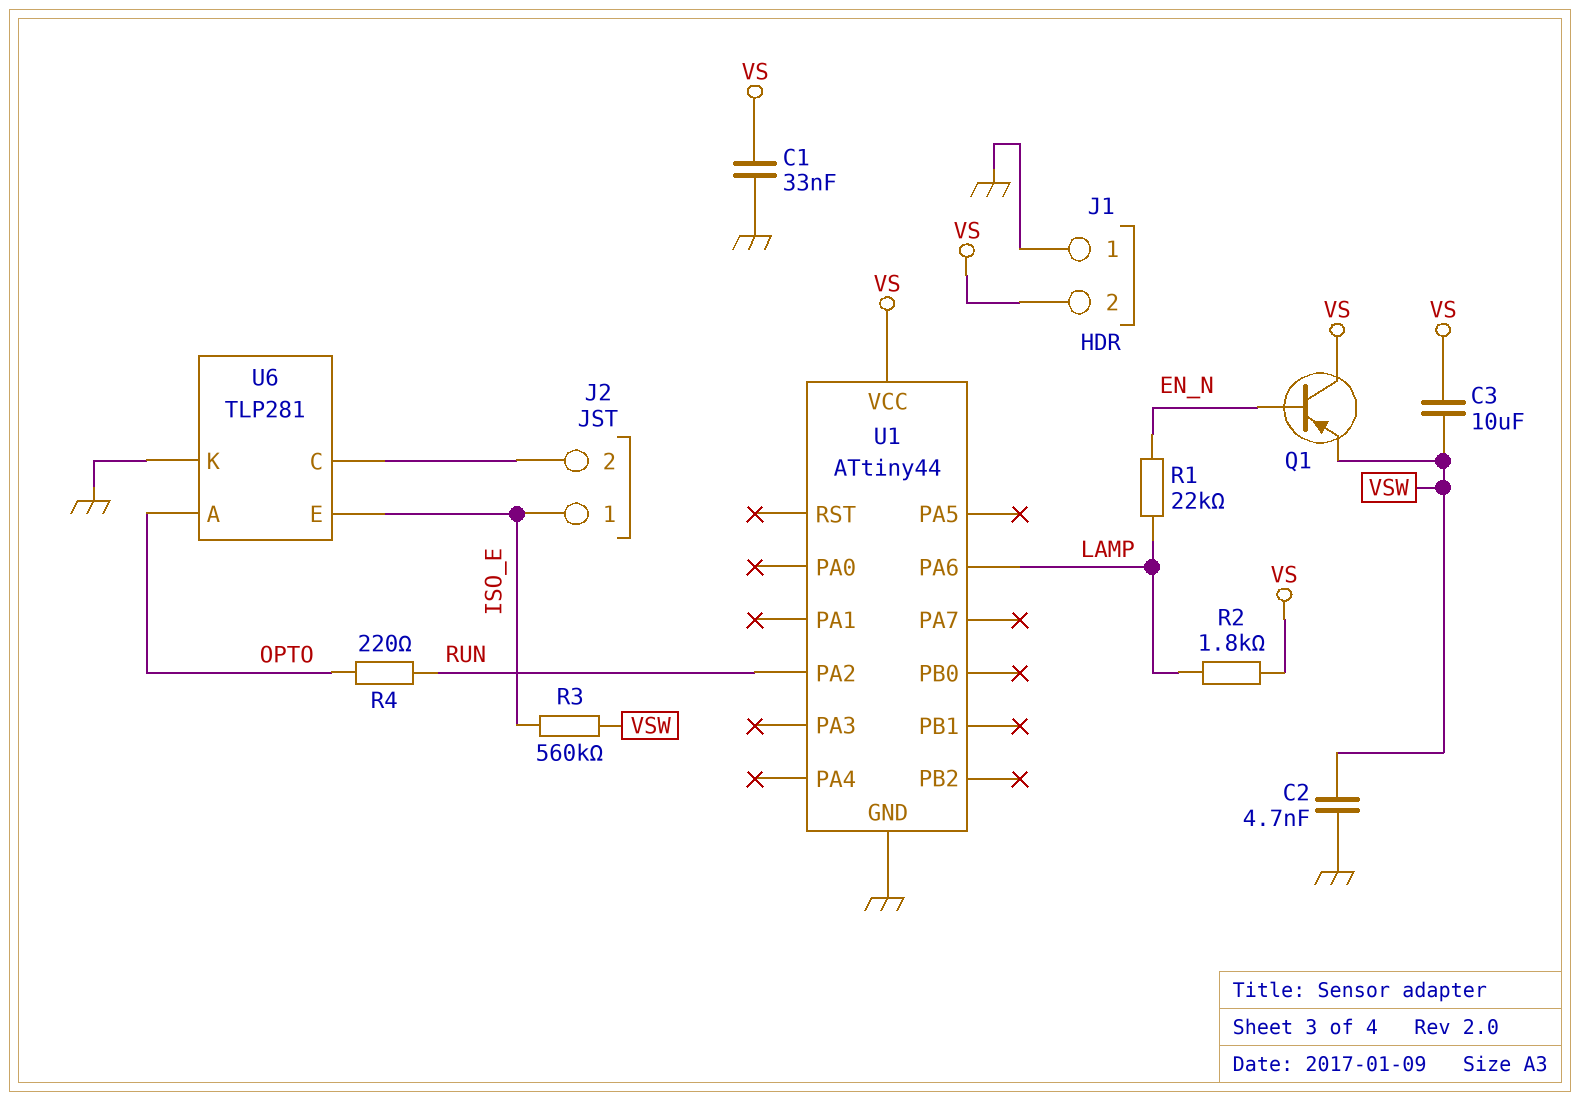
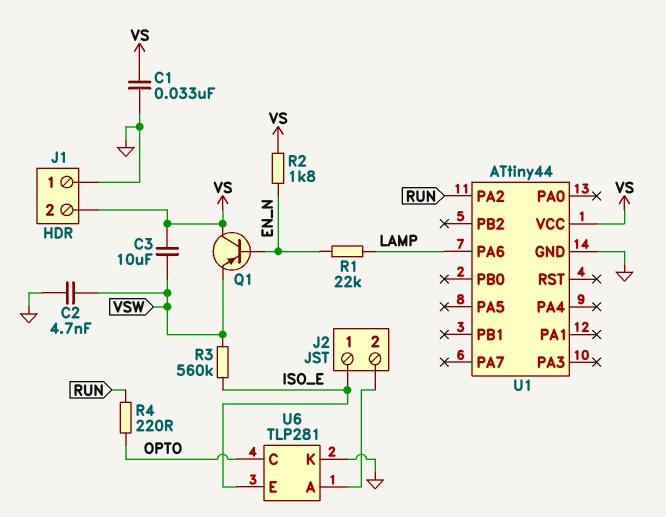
R2: 1.8k (LAMP, VS) -> 1.8k (EN_N, VS)
U6 pin A: OPTO -> J2/2
U6 pin C: J2/2 -> OPTO

